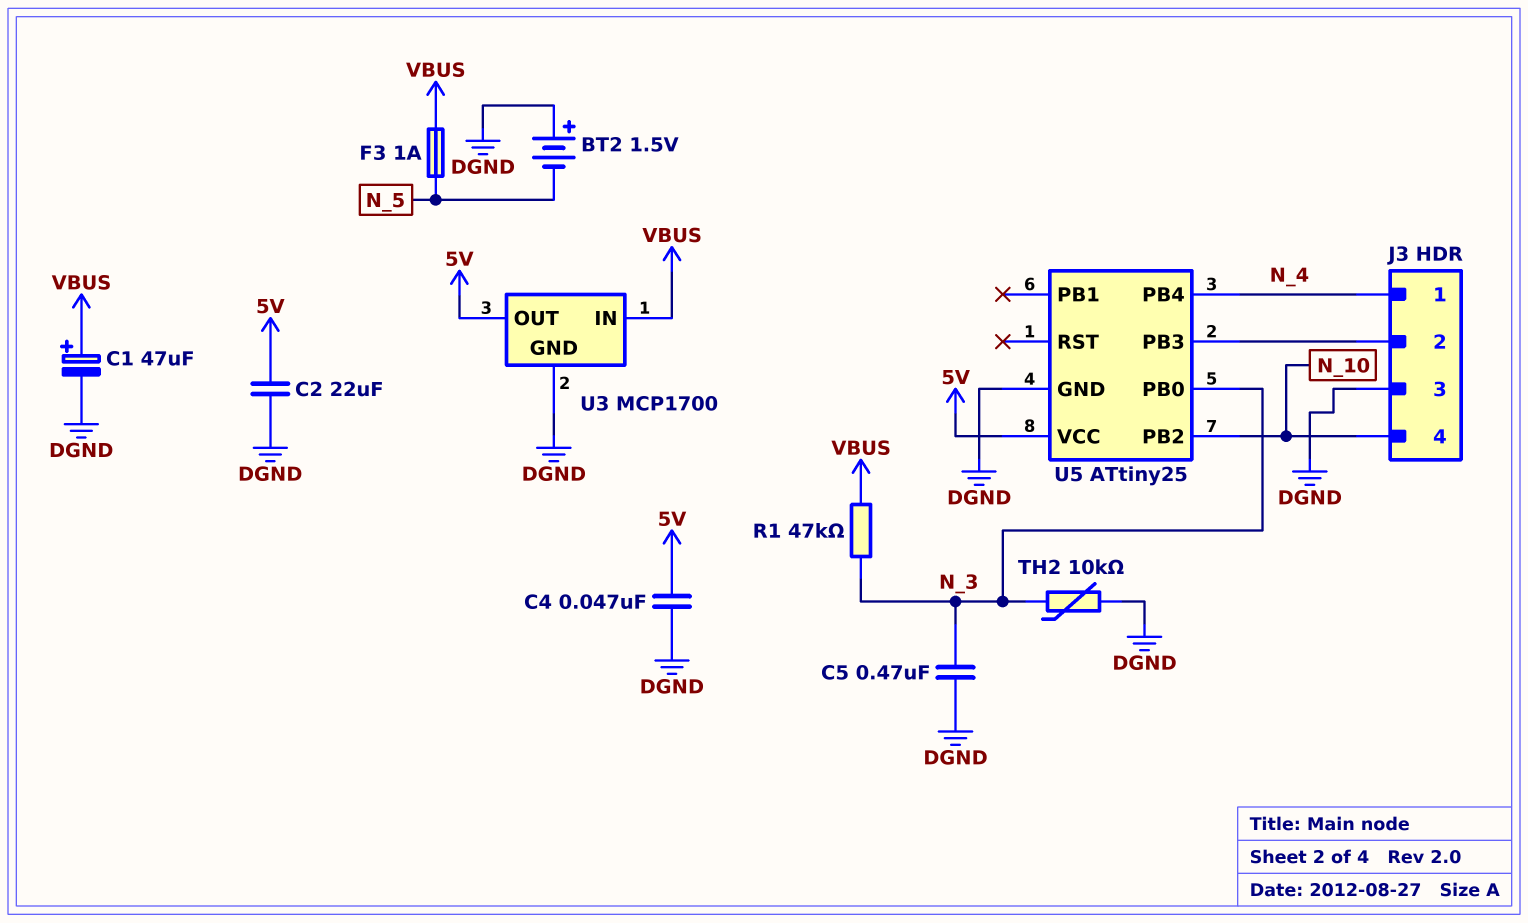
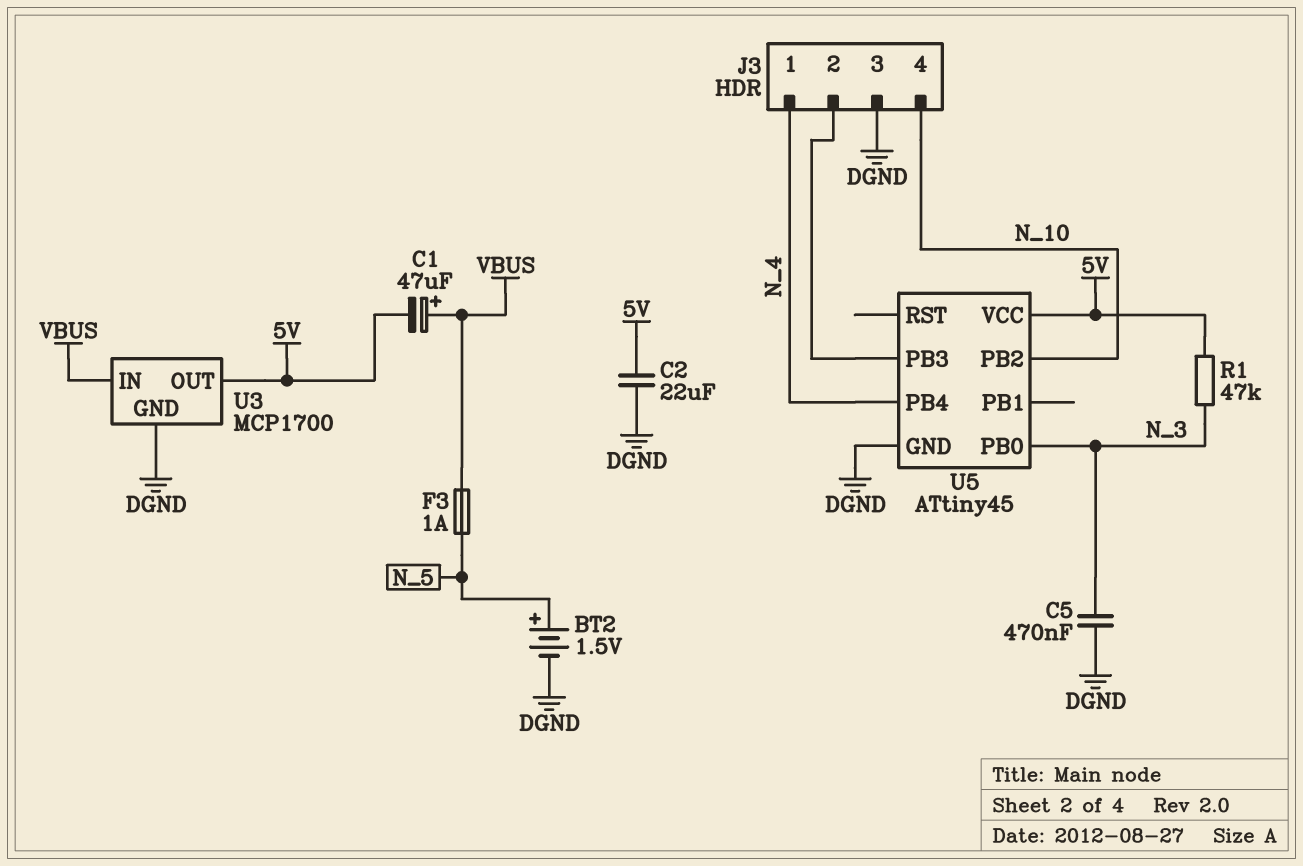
BT2: 1.5V (plus DGND, minus N_5) -> 1.5V (plus N_5, minus DGND)
C1: 47uF (plus VBUS, minus DGND) -> 47uF (plus VBUS, minus 5V)
C4: 47nF (5V, DGND) -> none
R1: 47k (N_3, VBUS) -> 47k (5V, N_3)
TH2: 10k (DGND, N_3) -> none
U5: ATtiny25 -> ATtiny45

